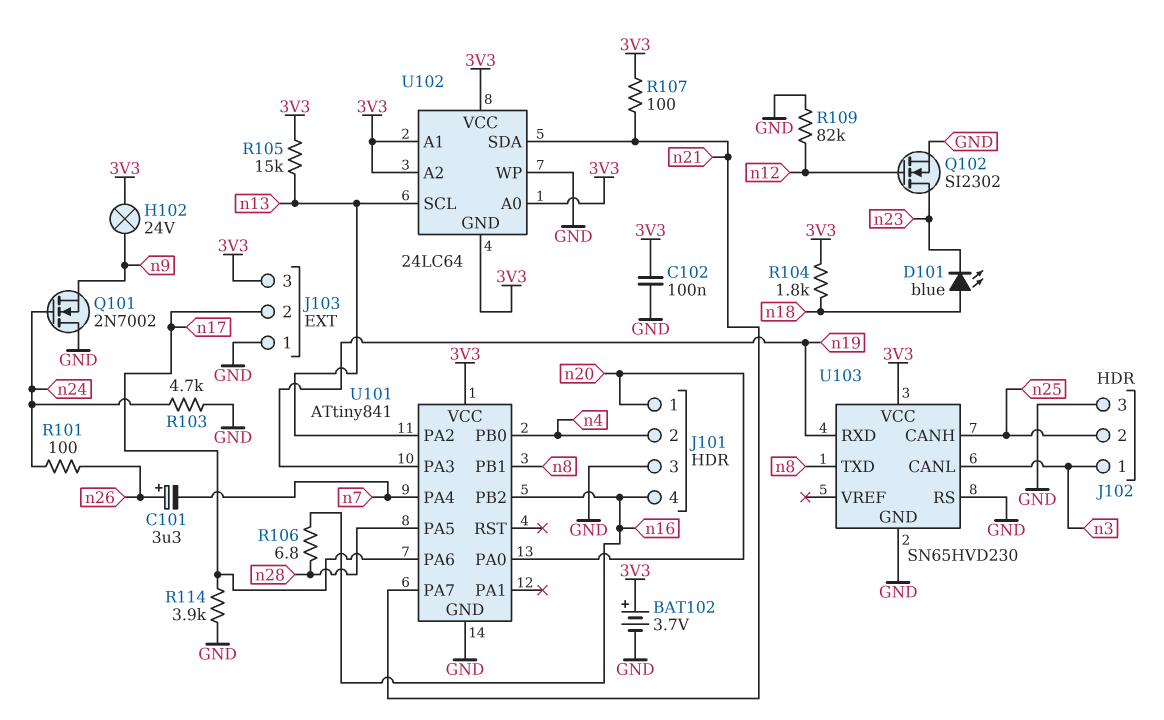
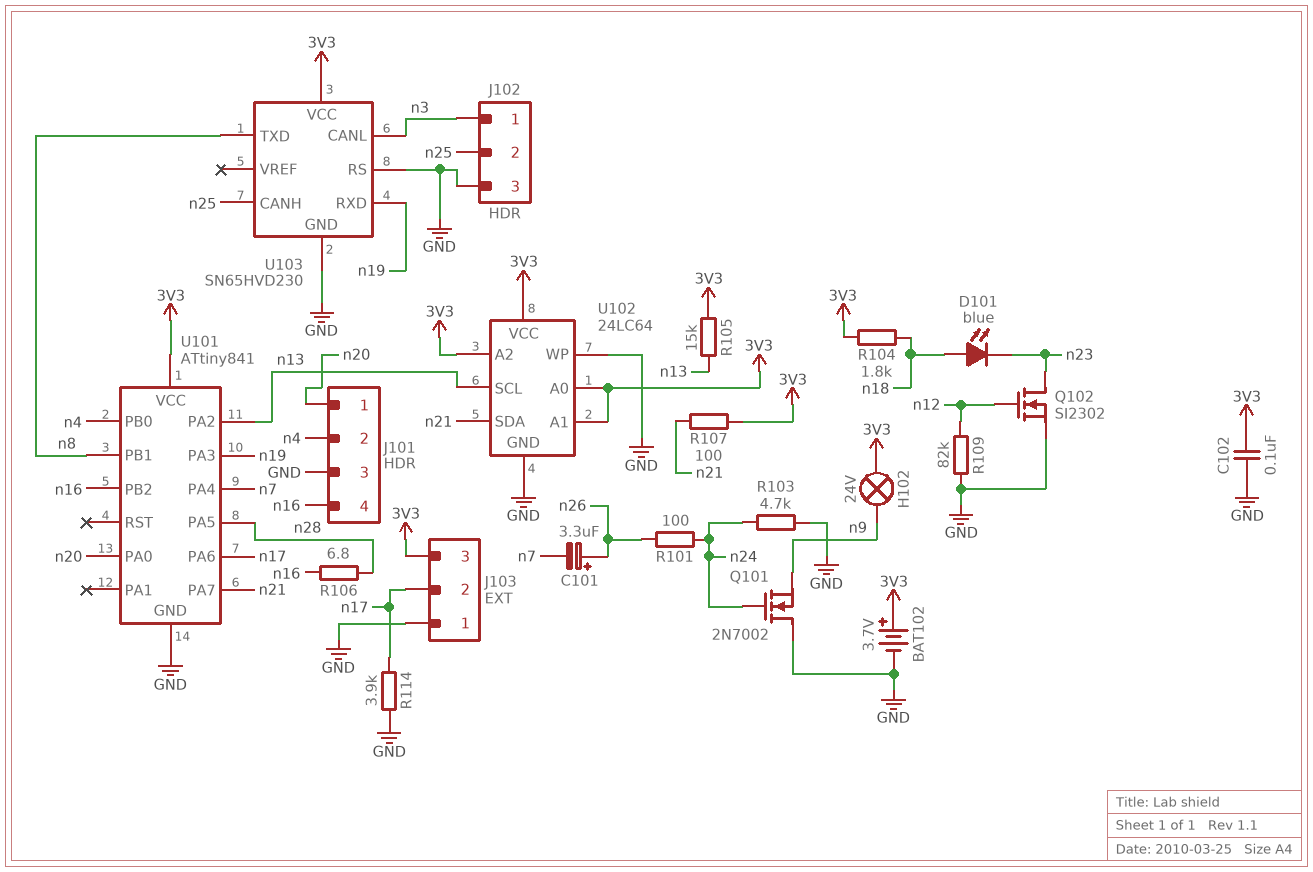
U102 pin GND: 3V3 -> GND

